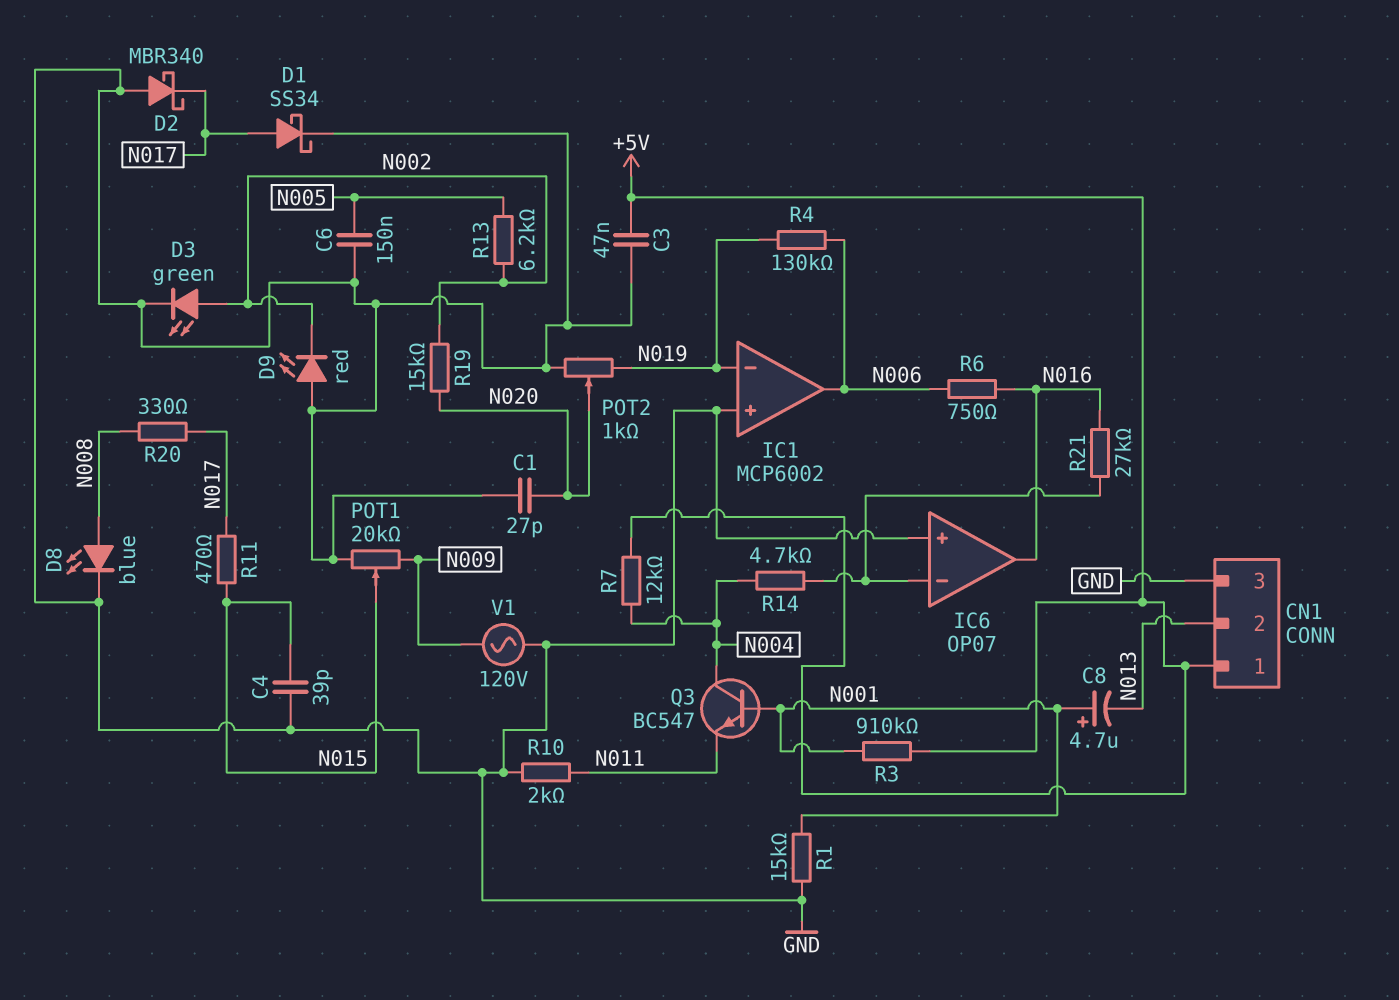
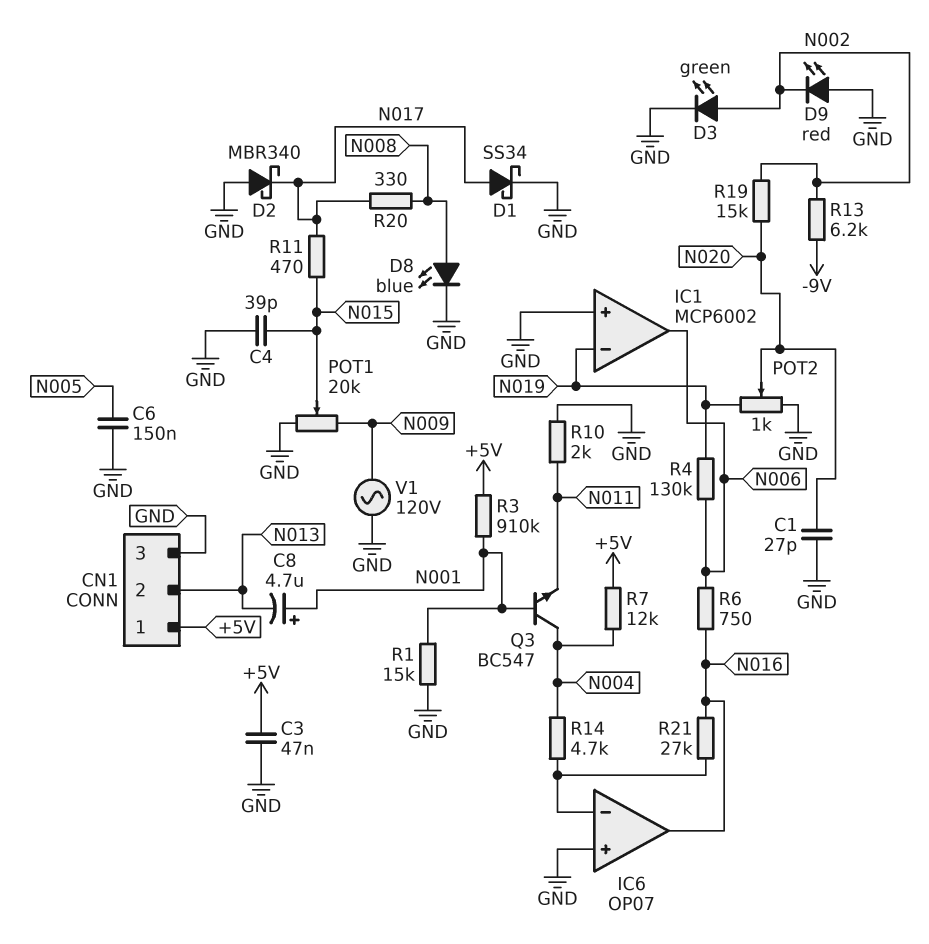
R13: 6.2k (N002, N005) -> 6.2k (-9V, N002)

